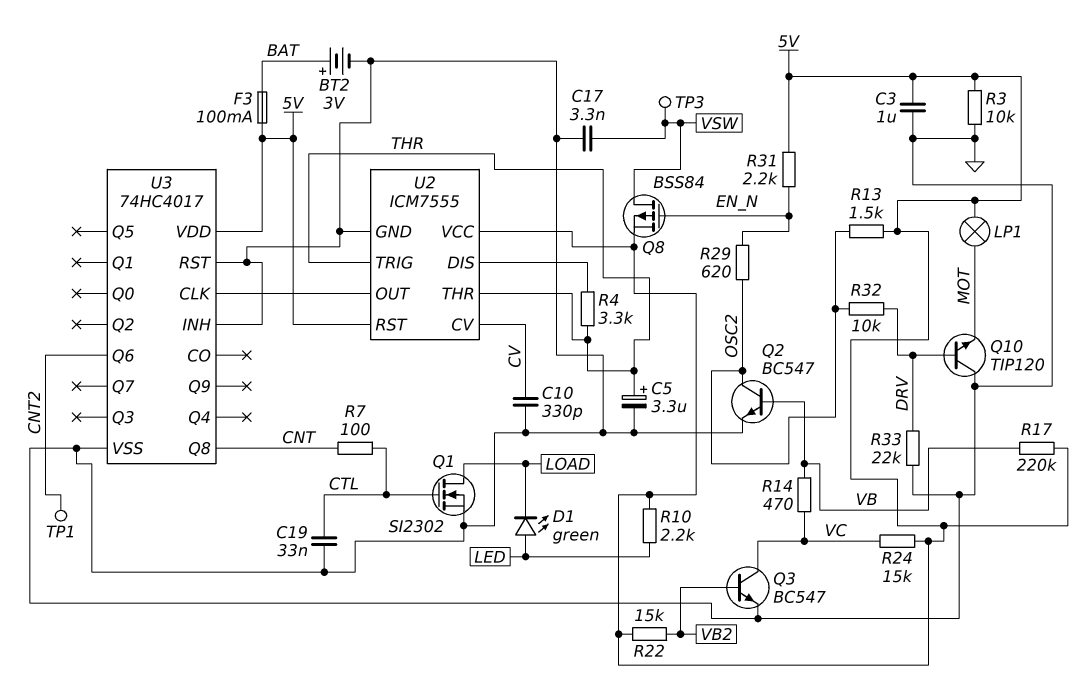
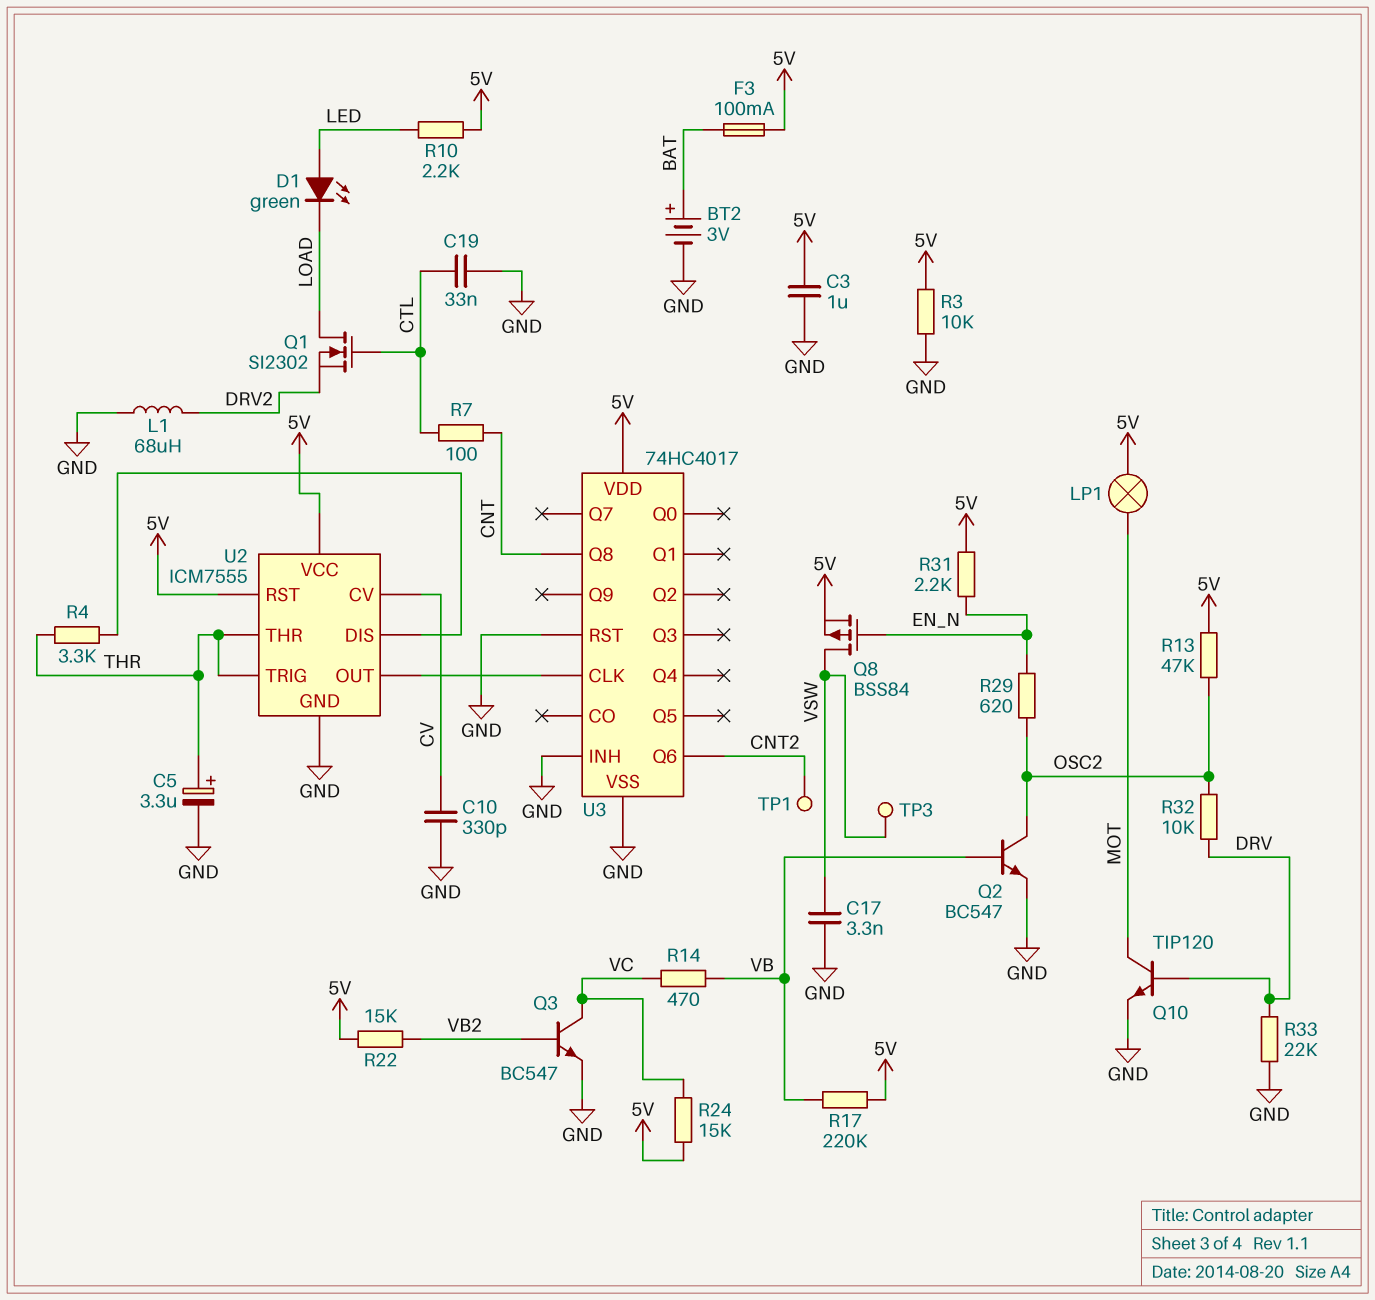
L1: none -> 68uH (DRV2, GND)
Q1: NMOS SI2302 (G CTL, D LOAD, S GND) -> NMOS SI2302 (G CTL, D LOAD, S DRV2)
Q10: NPN TIP120 (B DRV, C GND, E MOT) -> NPN TIP120 (B DRV, C MOT, E GND)
R13: 1.5k (5V, OSC2) -> 47k (5V, OSC2)

